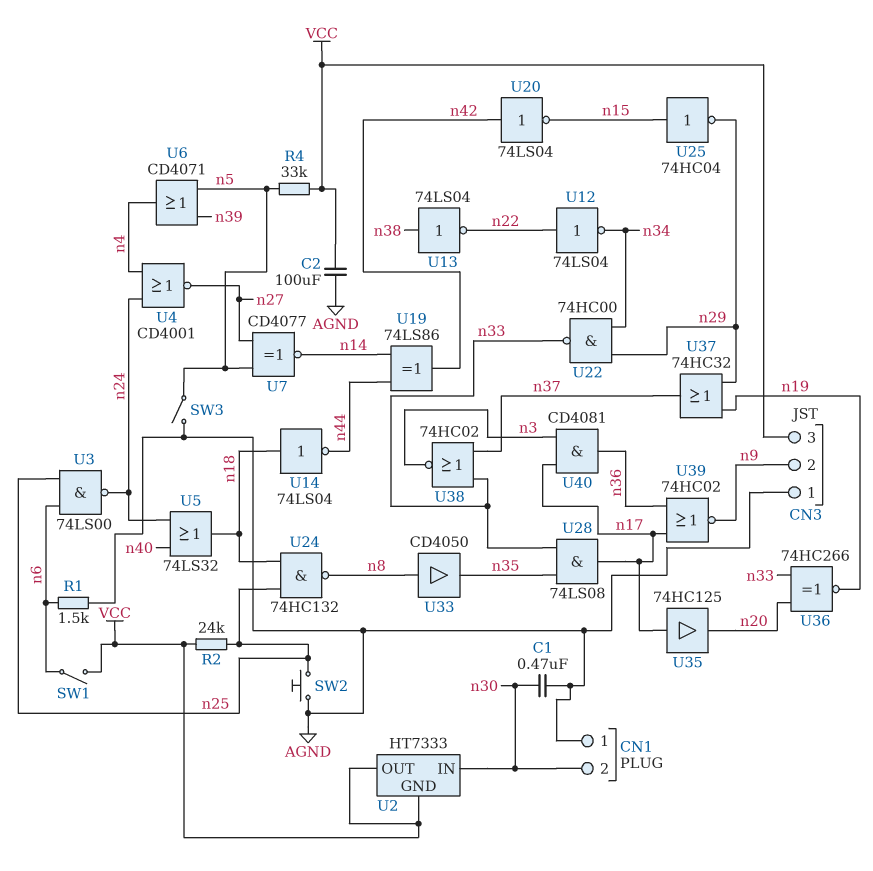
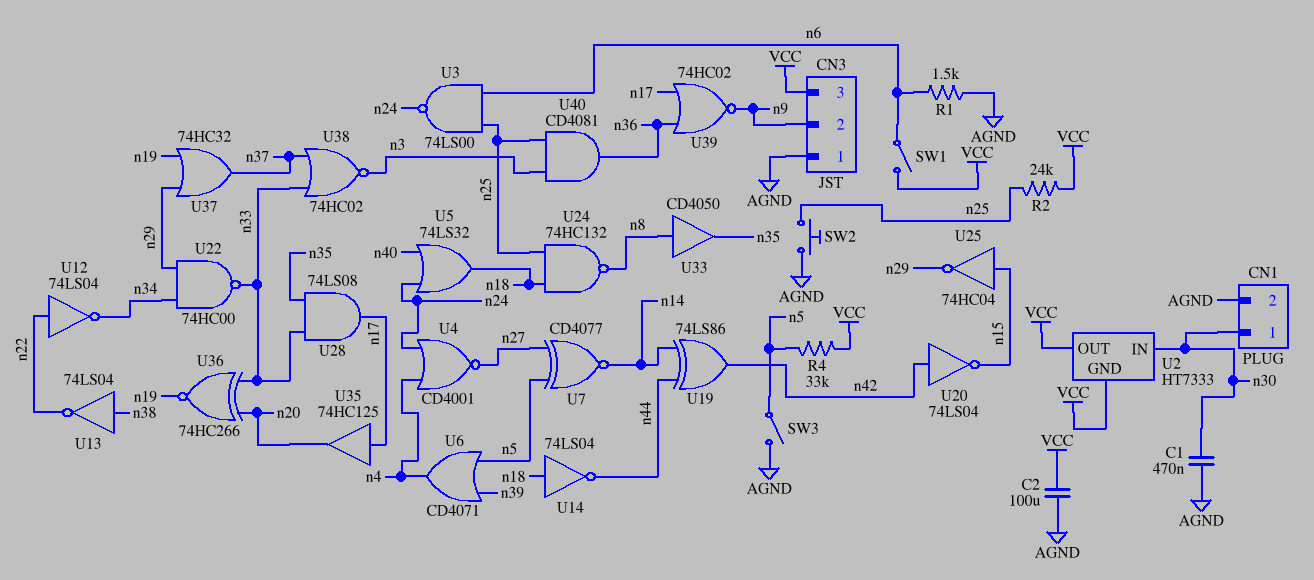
CN1 pin 1: AGND -> n30
CN1 pin 2: n30 -> AGND
U40: AND CD4081 (in n3, in n17, out n36) -> AND CD4081 (in n3, in n25, out n36)

